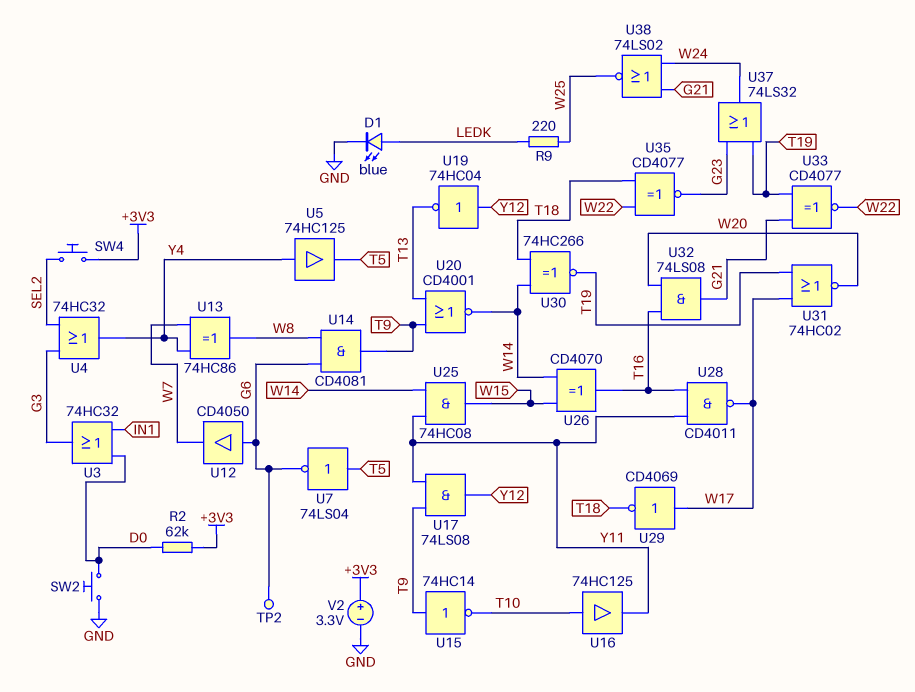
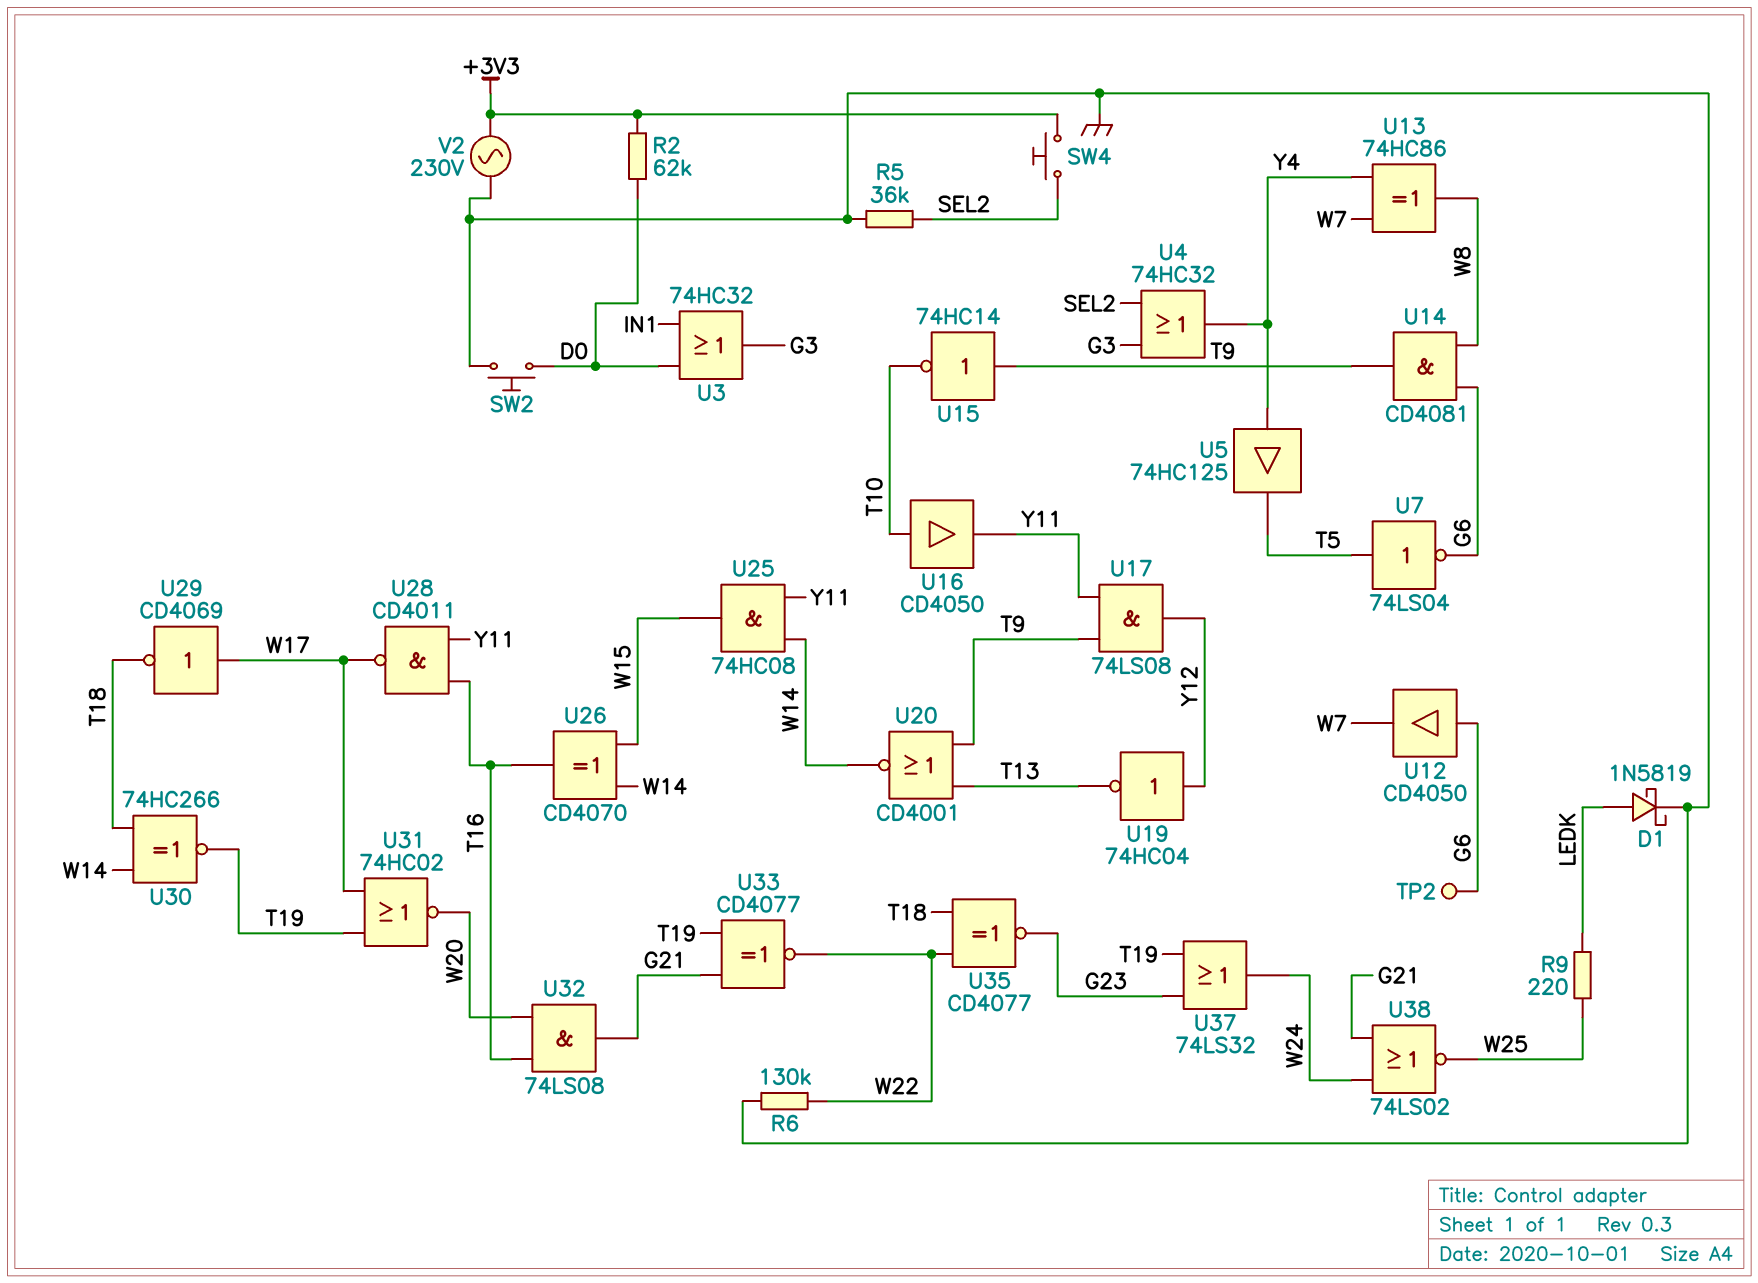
D1: LED blue (A LEDK, K GND) -> schottky 1N5819 (A LEDK, K GND)
R5: none -> 36k (GND, SEL2)
R6: none -> 130k (GND, W22)
U16: buffer 74HC125 (in T10, out Y11) -> buffer CD4050 (in T10, out Y11)
V2: 3.3V (plus +3V3, minus GND) -> AC 230V (+3V3, GND)

